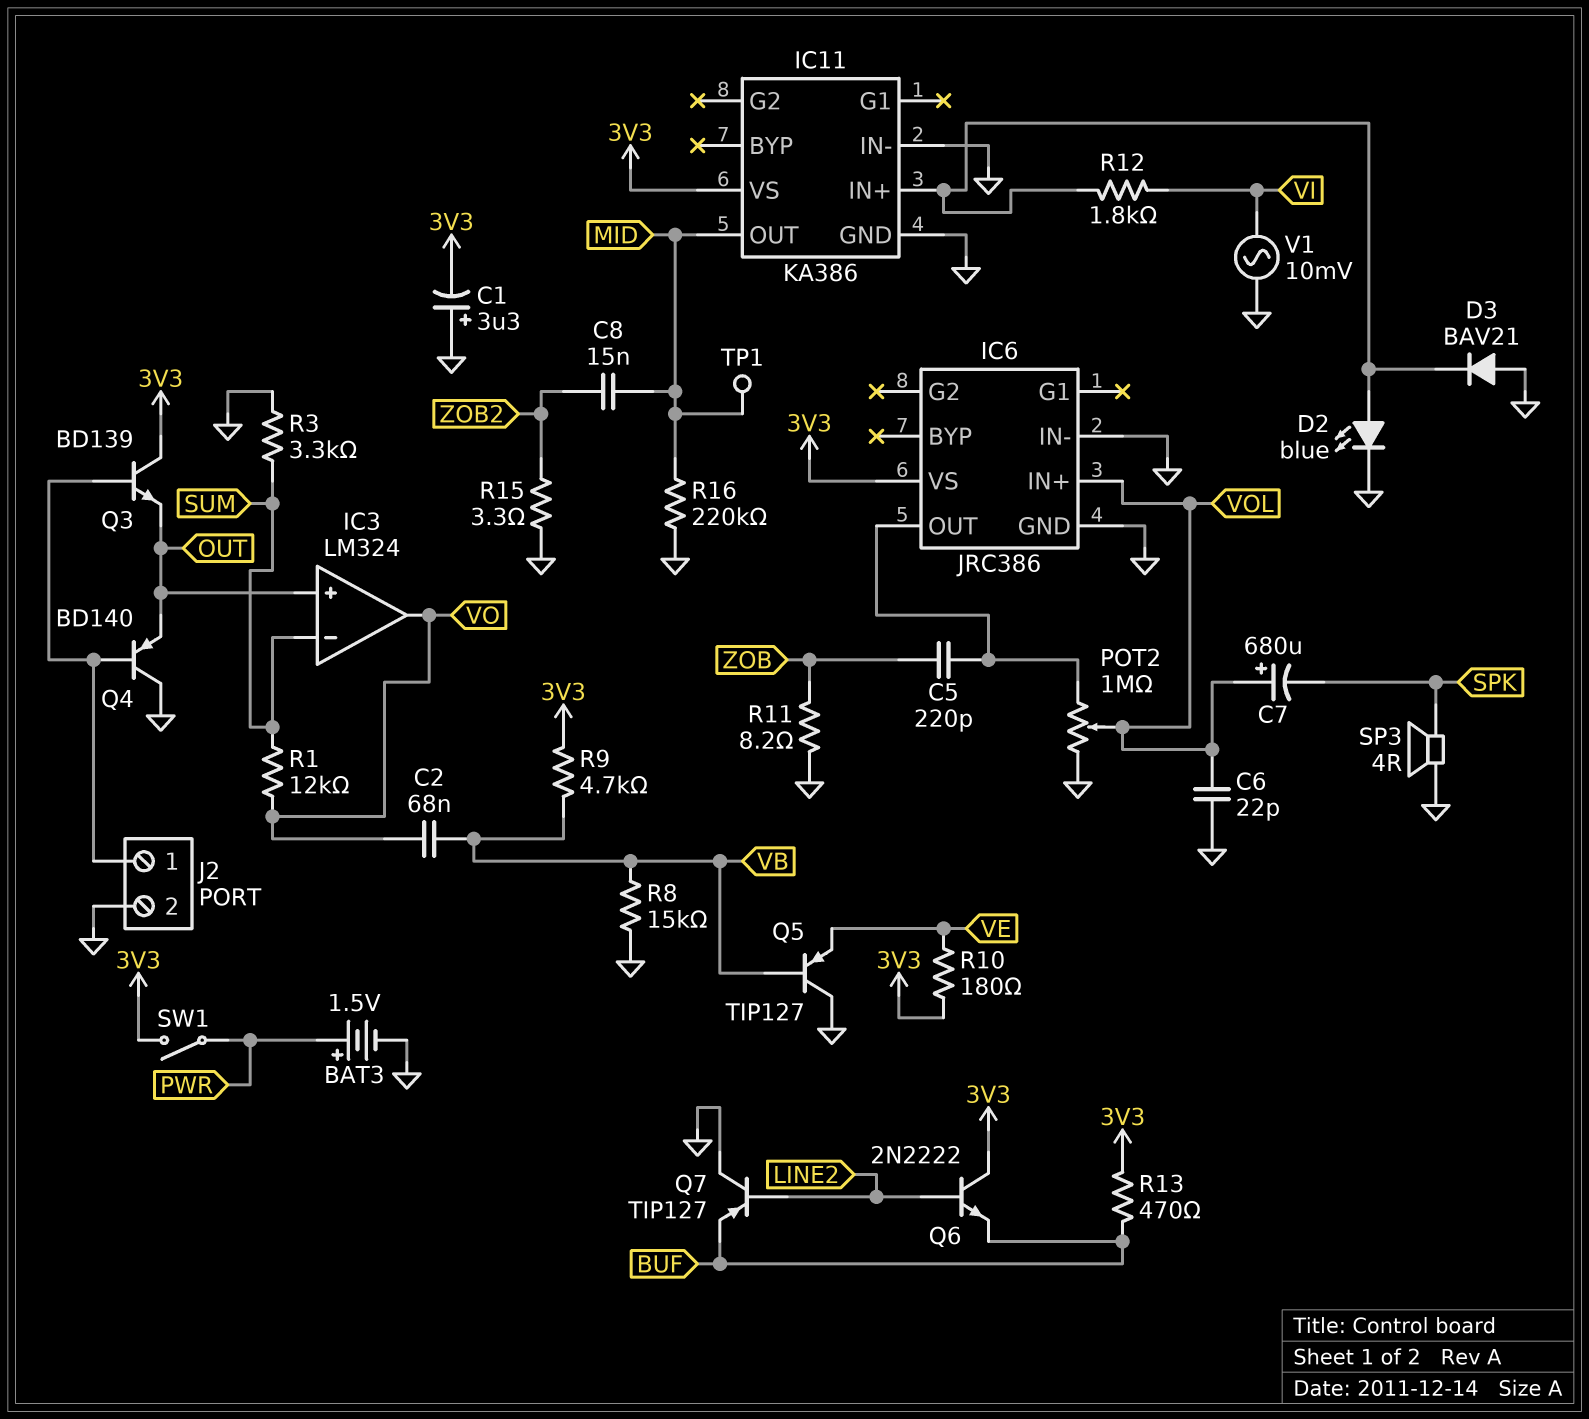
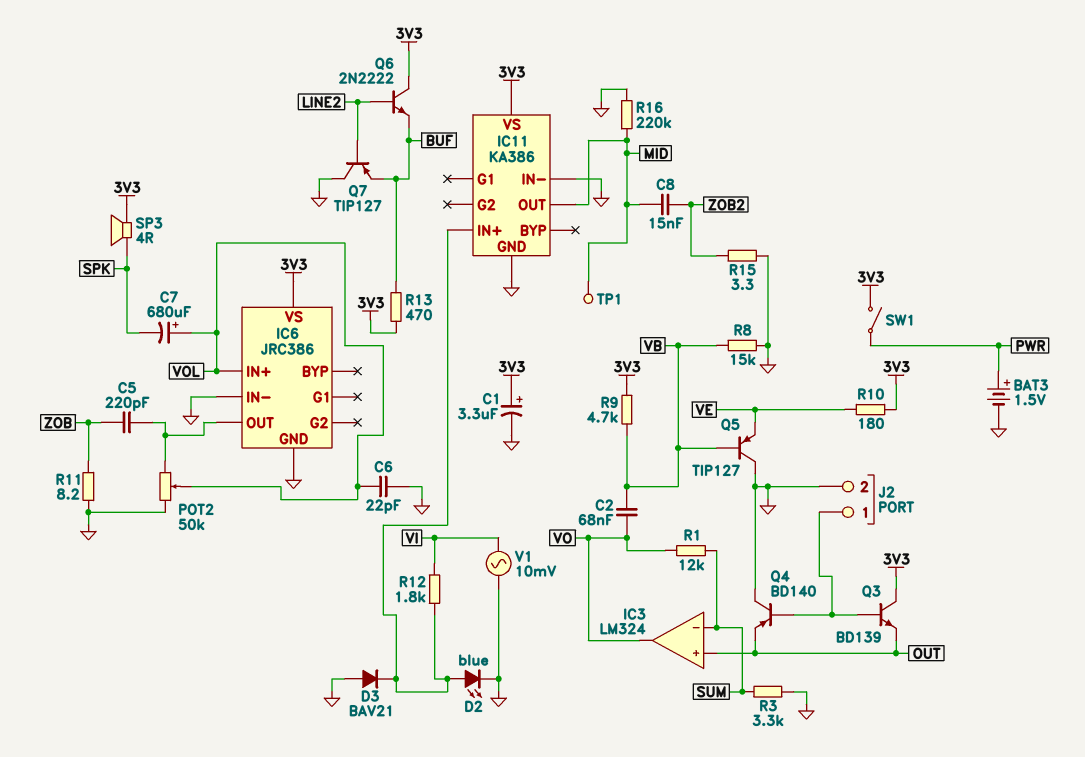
C1: 3.3uF (plus GND, minus 3V3) -> 3.3uF (plus 3V3, minus GND)
POT2: 1M (GND, IC6/OUT, wiper VOL) -> 50k (GND, IC6/OUT, wiper VOL)
SP3: speaker 4R (GND, SPK) -> speaker 4R (3V3, SPK)

